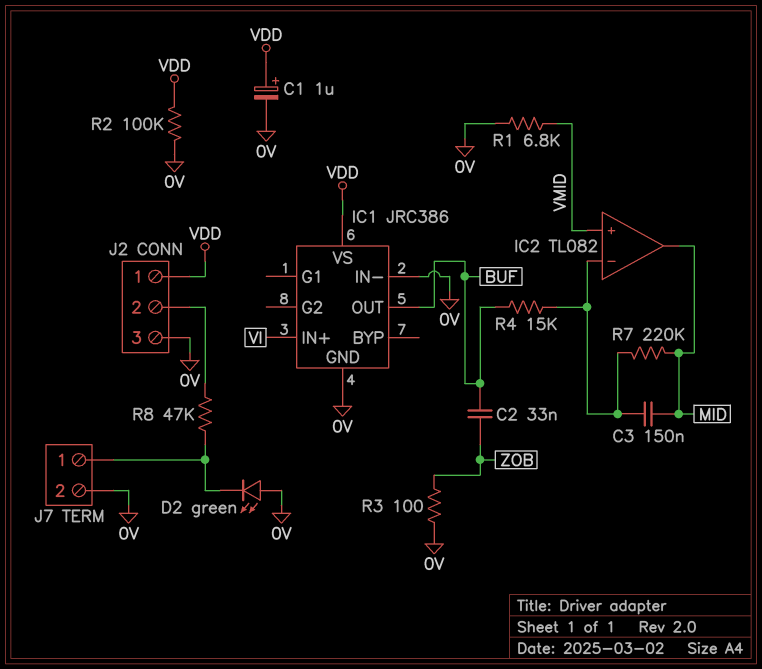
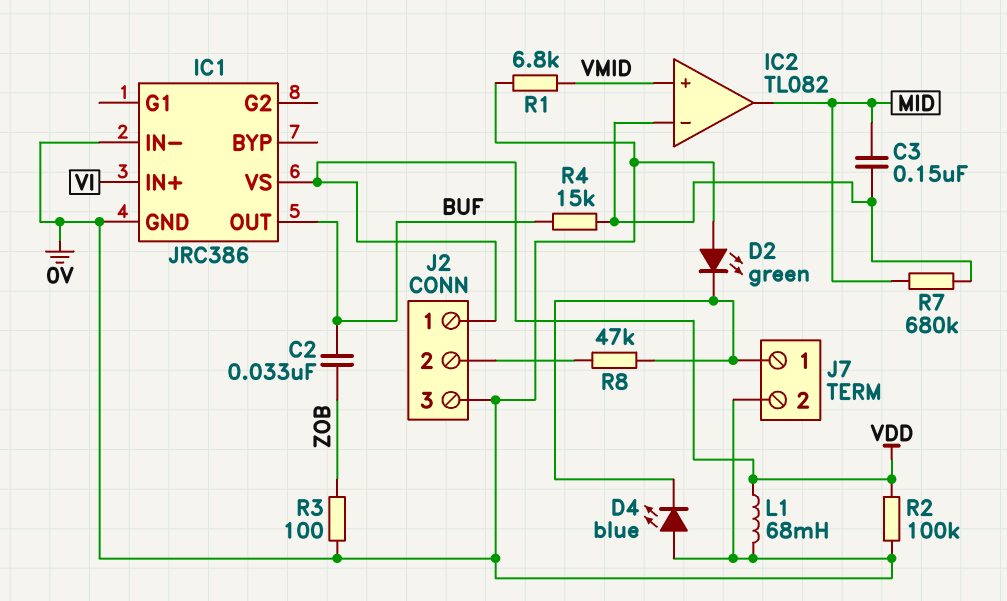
C1: 1uF (plus VDD, minus 0V) -> none
D4: none -> LED blue (A 0V, K J7/1)
L1: none -> 68mH (0V, VDD)
R7: 220k (IC2/in-, MID) -> 680k (IC2/in-, MID)

